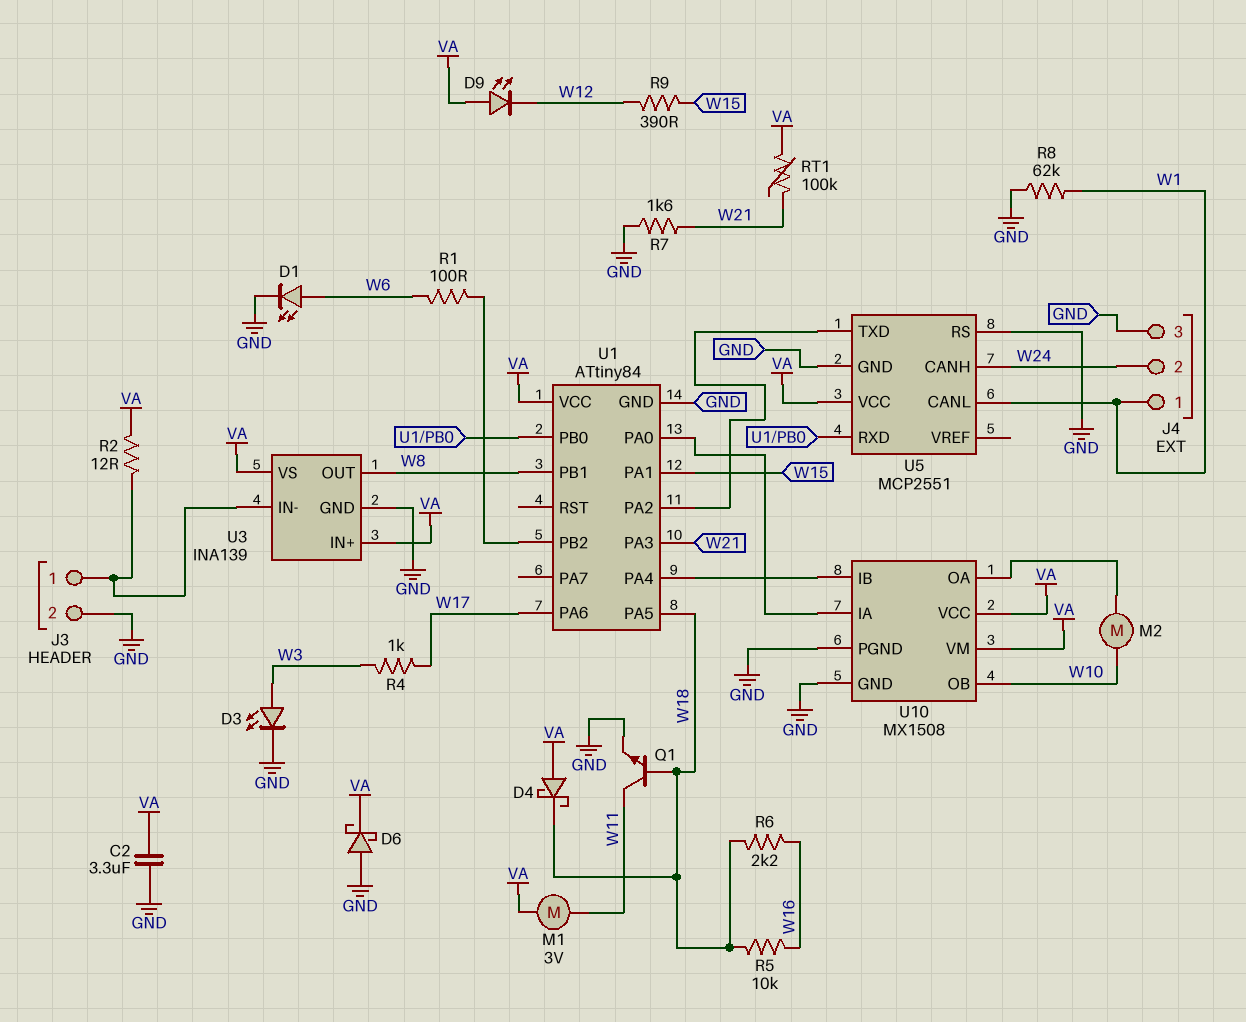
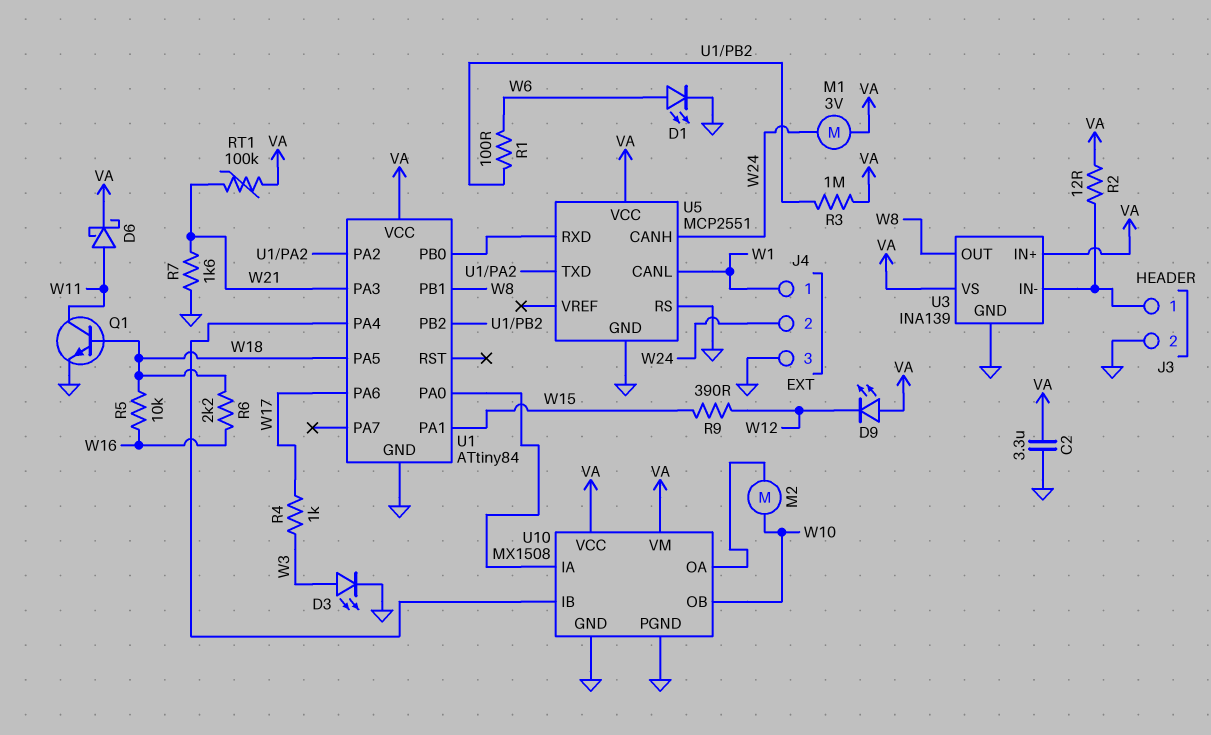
D4: schottky (A VA, K W18) -> none
D6: schottky (A GND, K VA) -> schottky (A W11, K VA)
M1: motor 3V (VA, W11) -> motor 3V (VA, W24)
R3: none -> 1M (U1/PB2, VA)
R8: 62k (GND, W1) -> none

